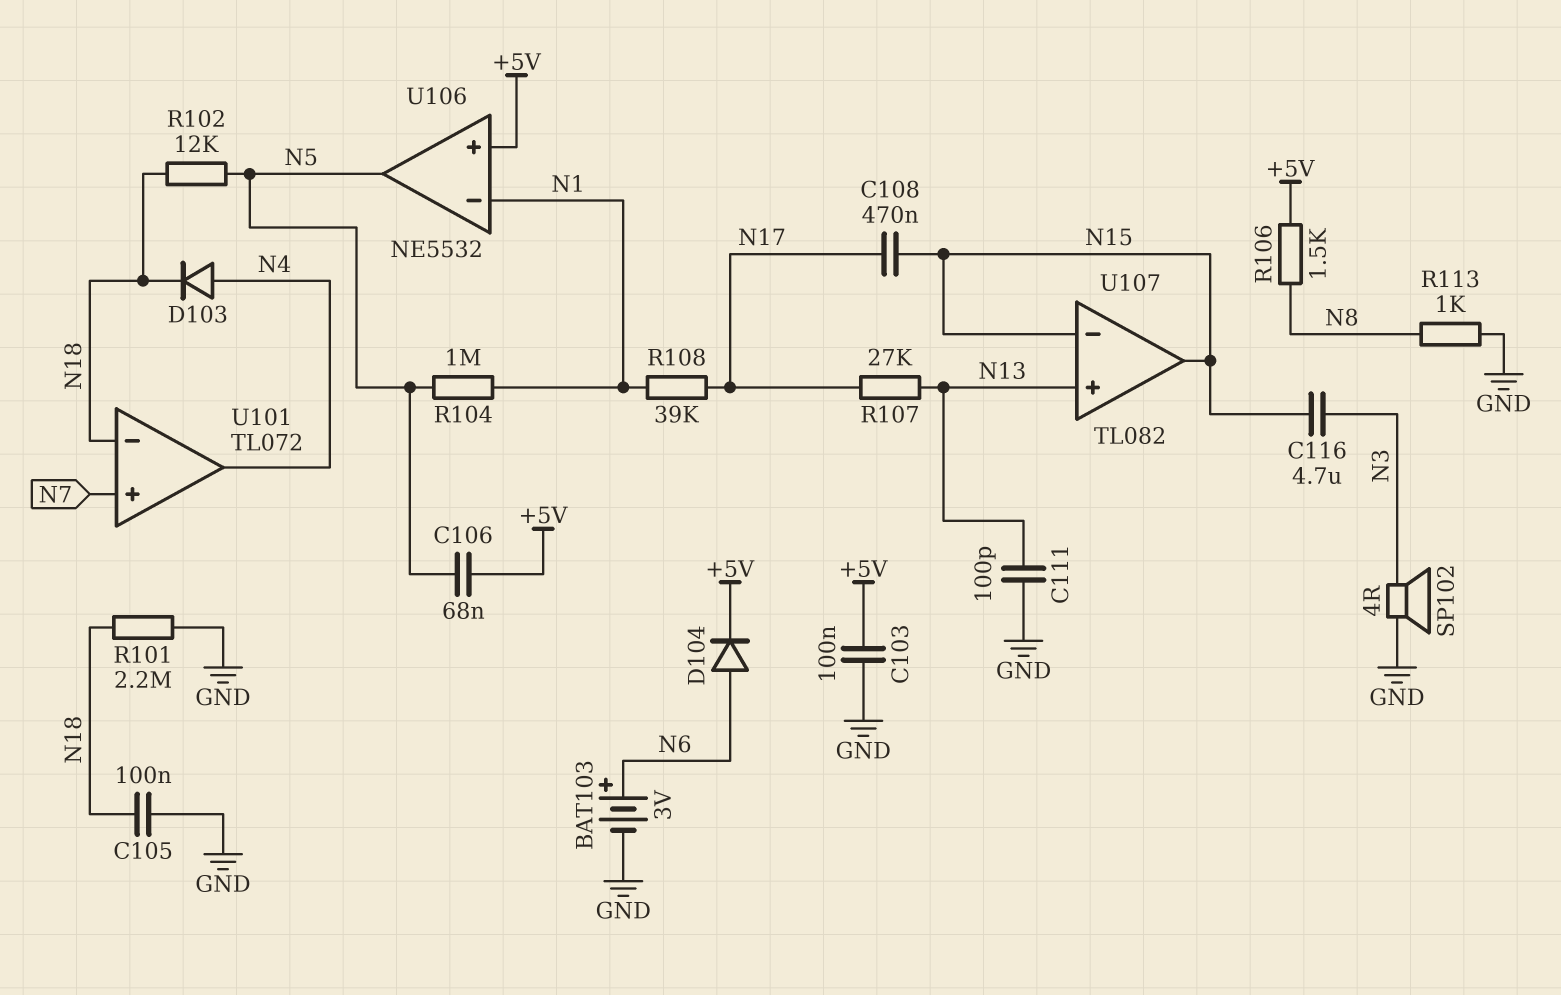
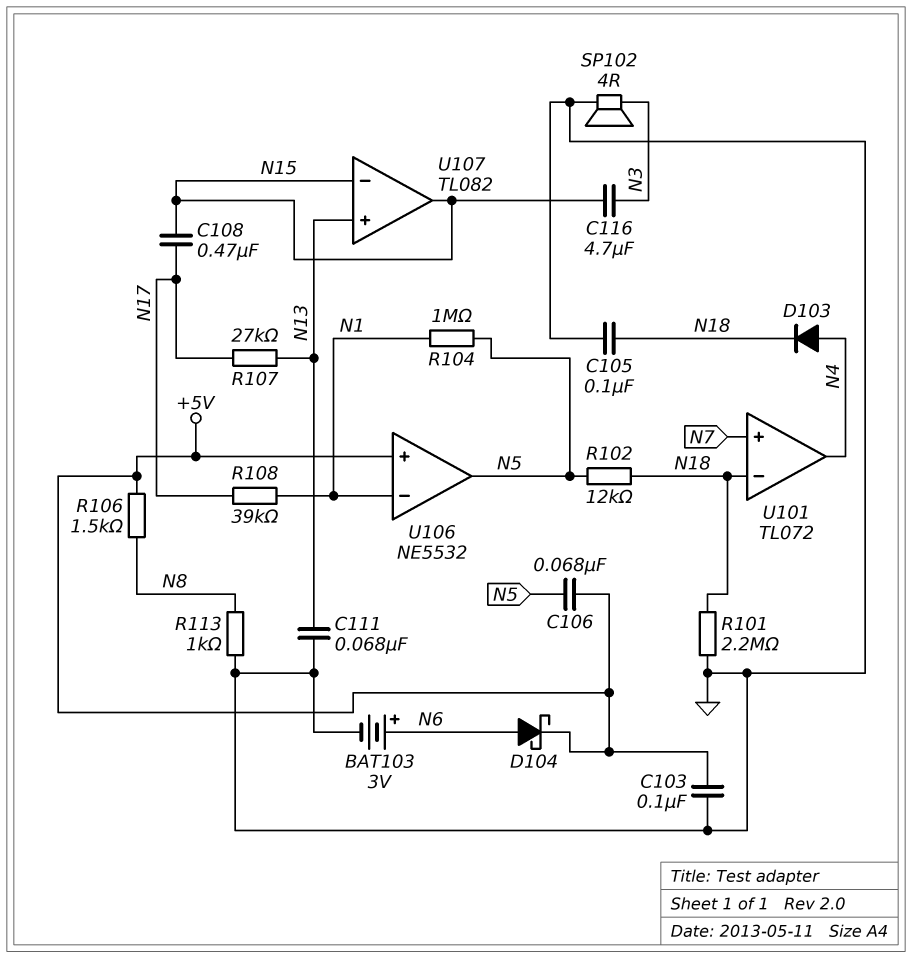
C111: 100pF (GND, N13) -> 68nF (GND, N13)
D104: diode (A N6, K +5V) -> schottky (A N6, K +5V)

